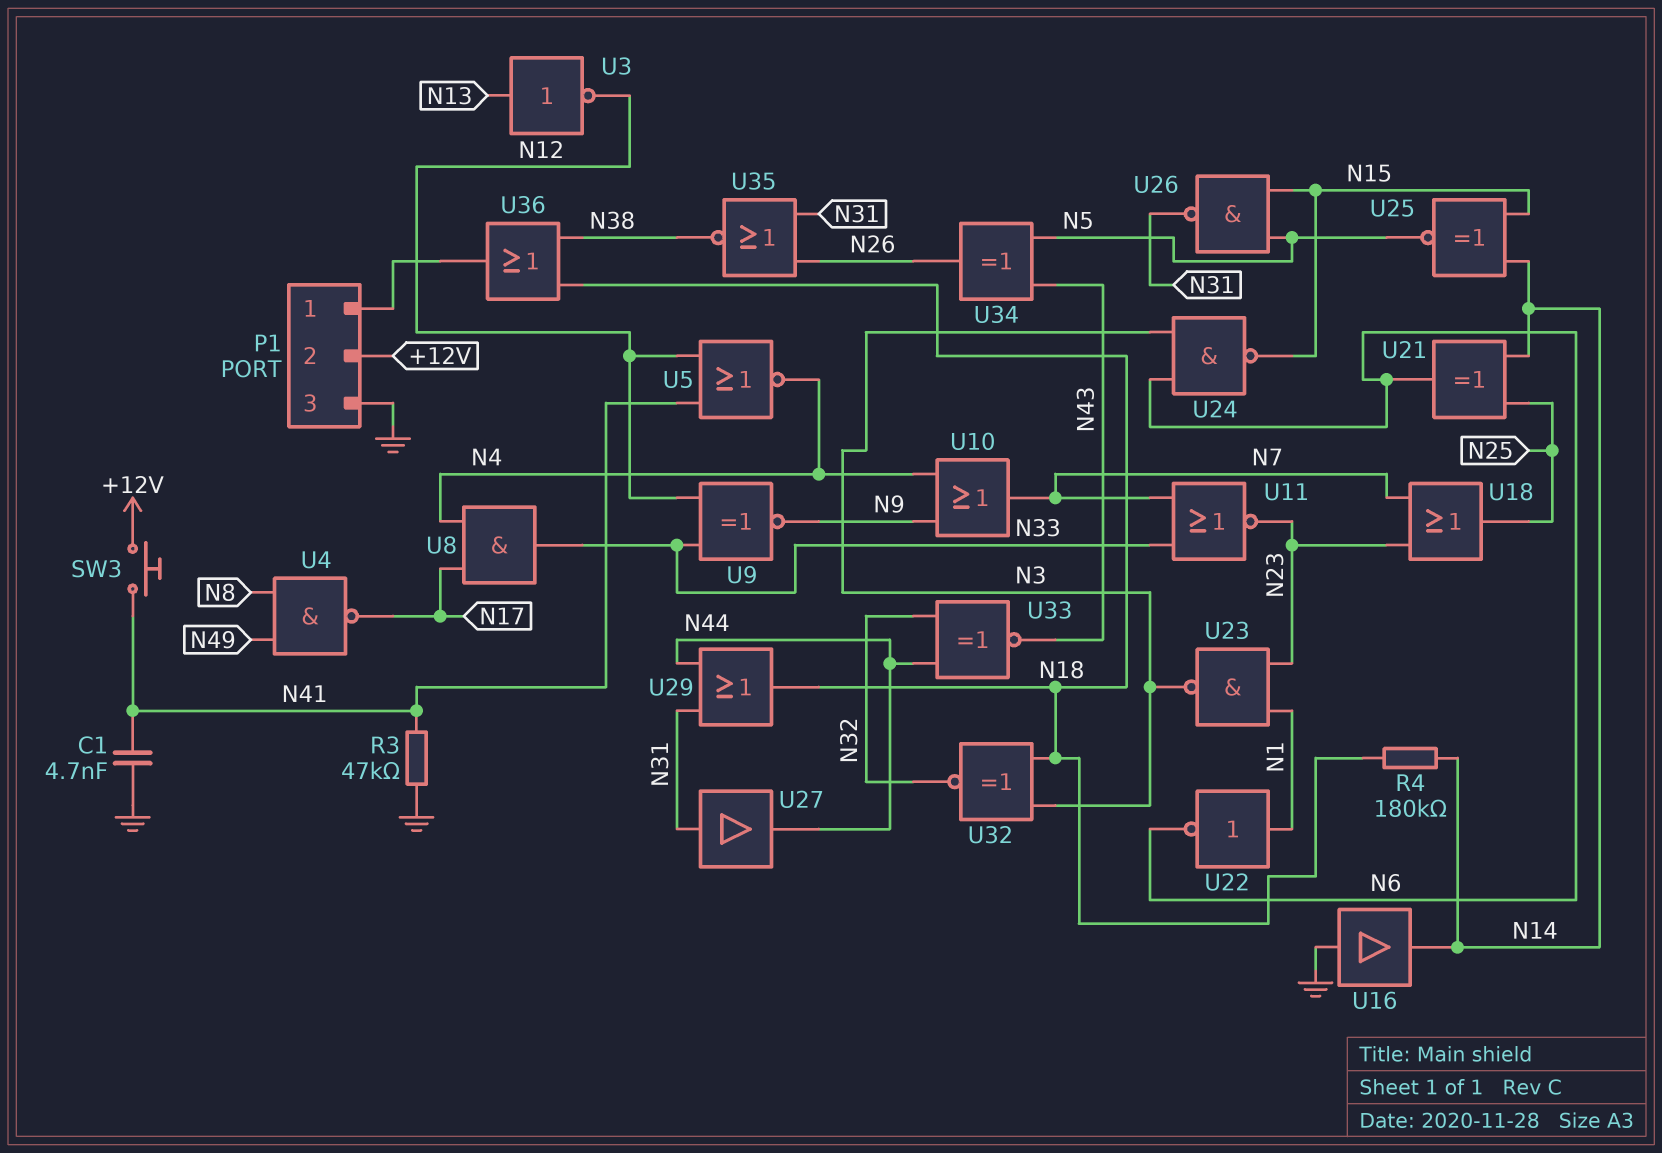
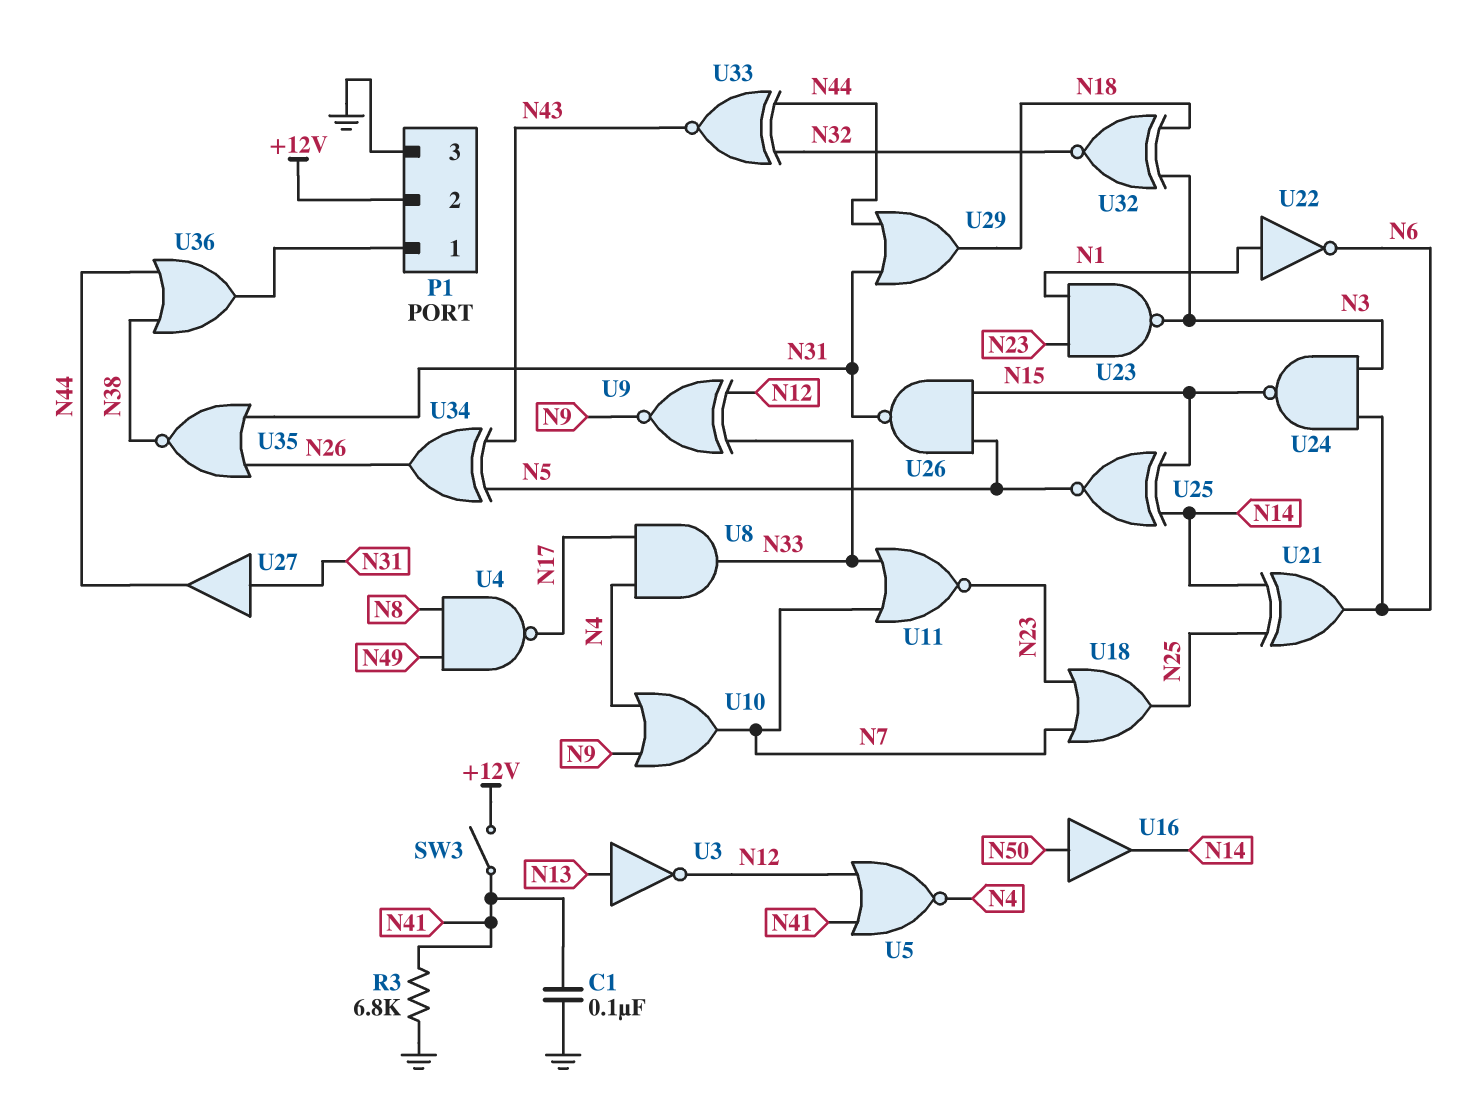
C1: 4.7nF (GND, N41) -> 100nF (GND, N41)
R3: 47k (GND, N41) -> 6.8k (GND, N41)
R4: 180k (N14, N18) -> none
SW3: button (+12V, N41) -> switch (+12V, N41)
U16: buffer (in GND, out N14) -> buffer (in N50, out N14)
U36: OR (in N18, in N38, out P1/1) -> OR (in N38, in N44, out P1/1)

